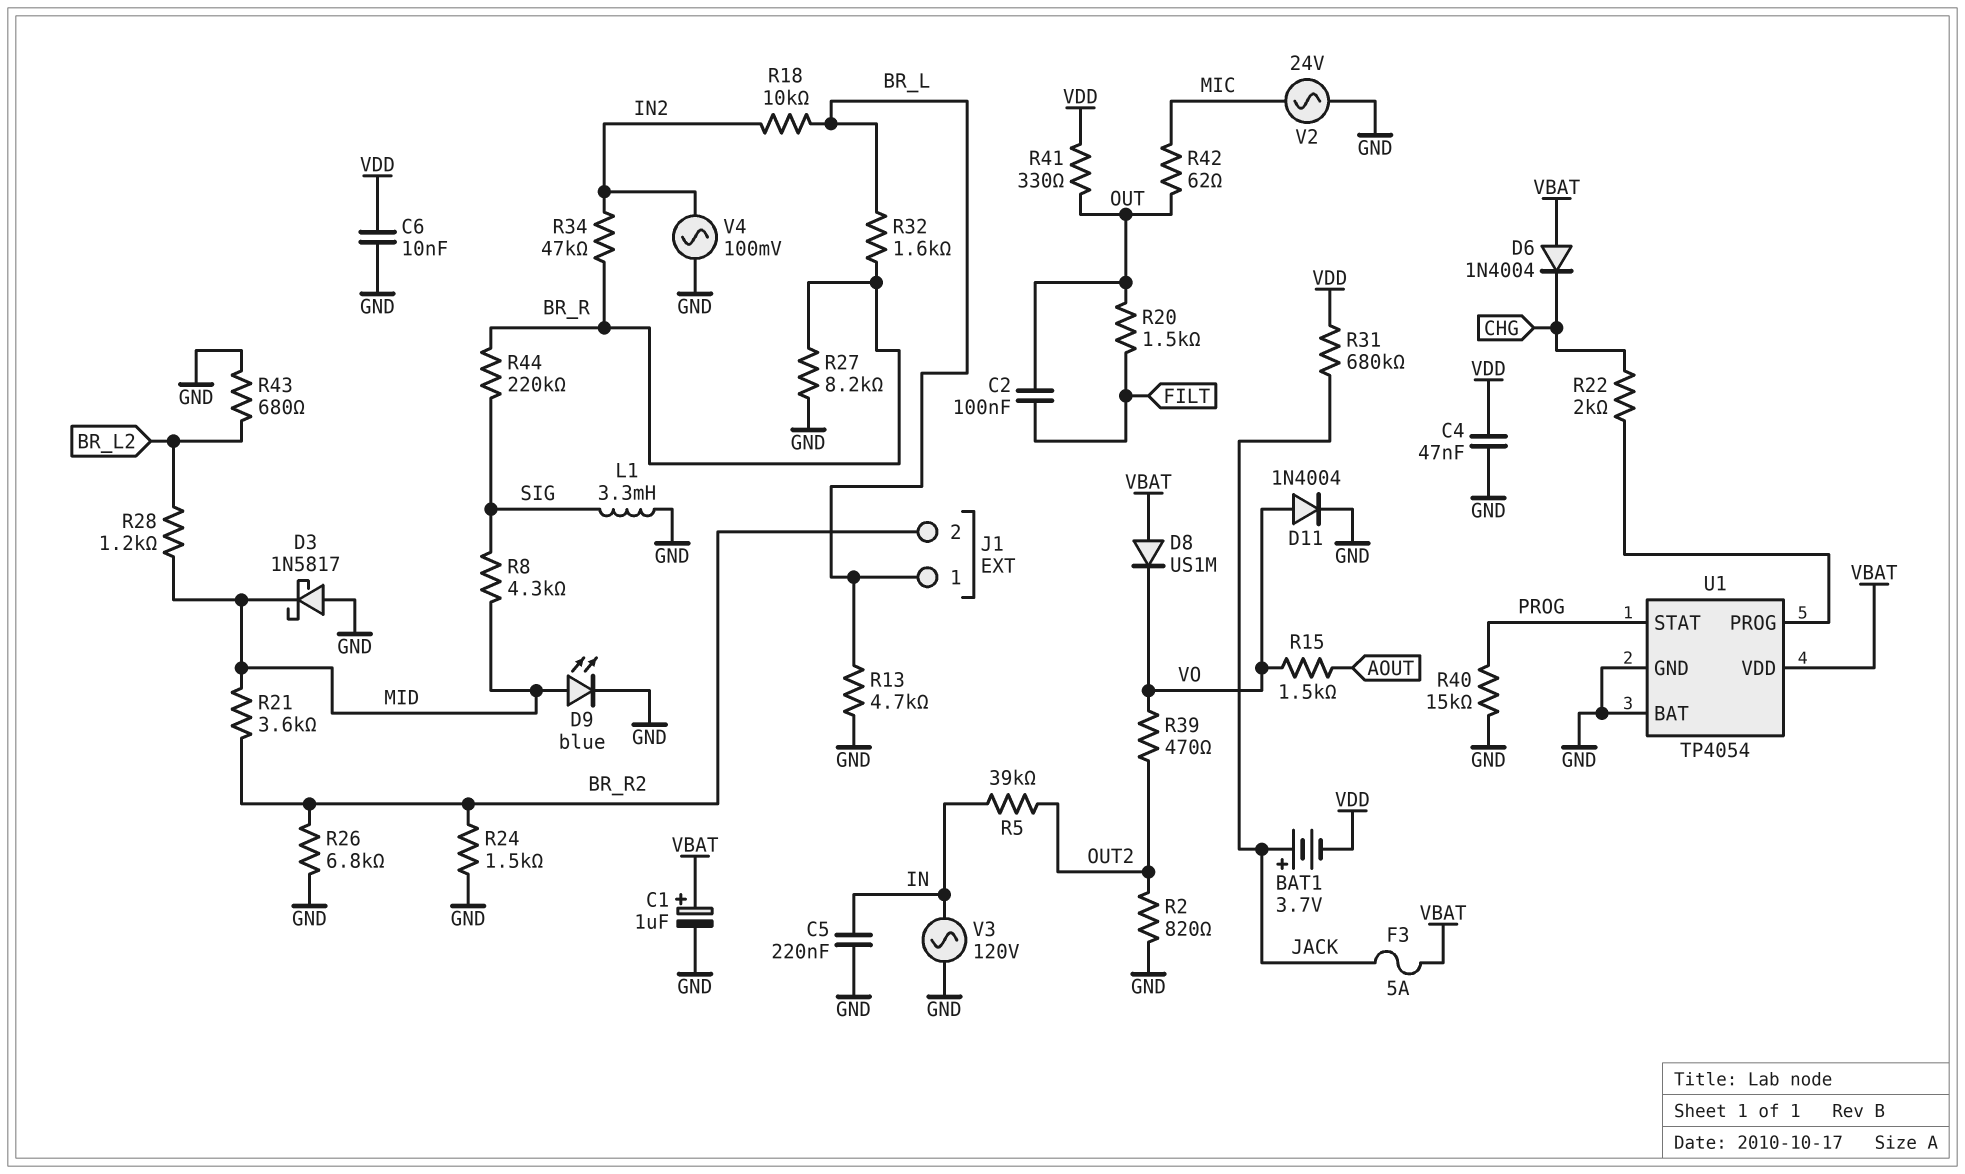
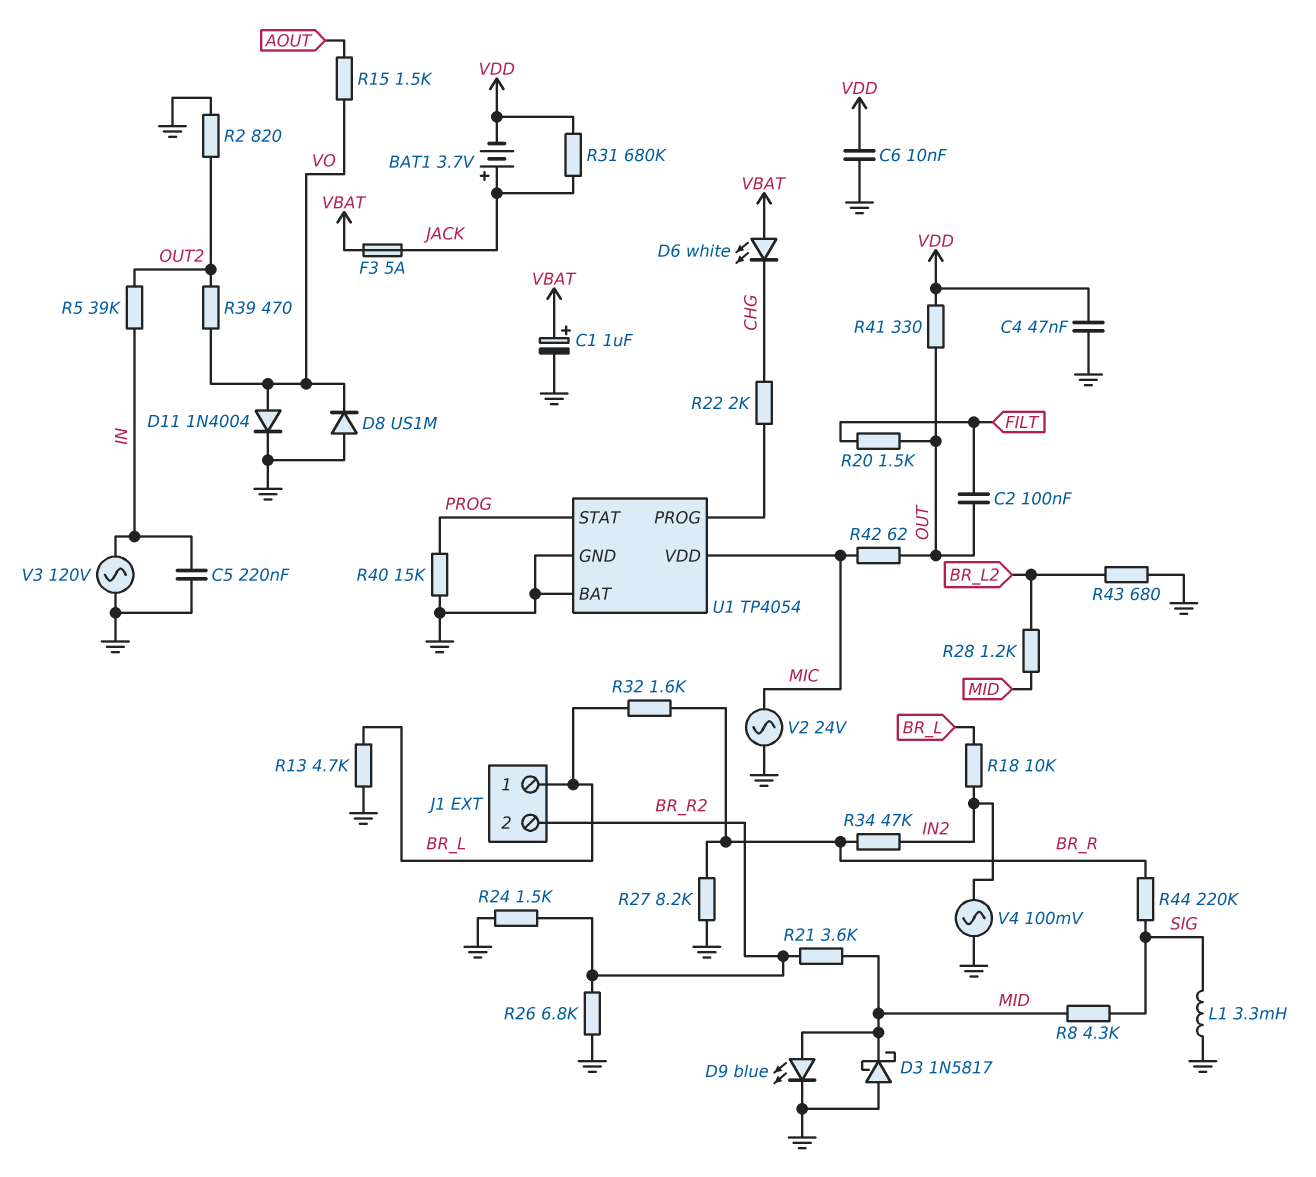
D6: diode 1N4004 (A VBAT, K CHG) -> LED white (A VBAT, K CHG)
D8: diode US1M (A VBAT, K VO) -> diode US1M (A GND, K VO)
U1 pin VDD: VBAT -> MIC

